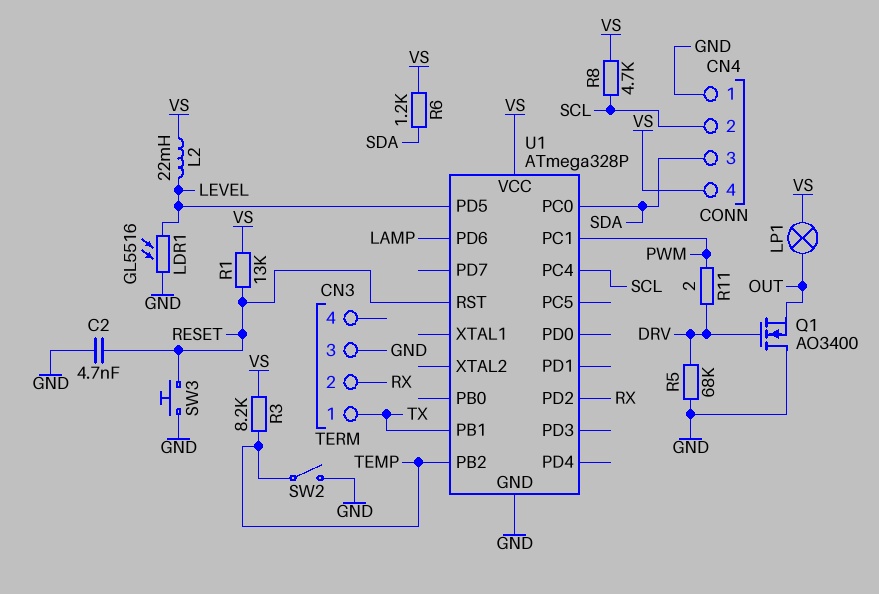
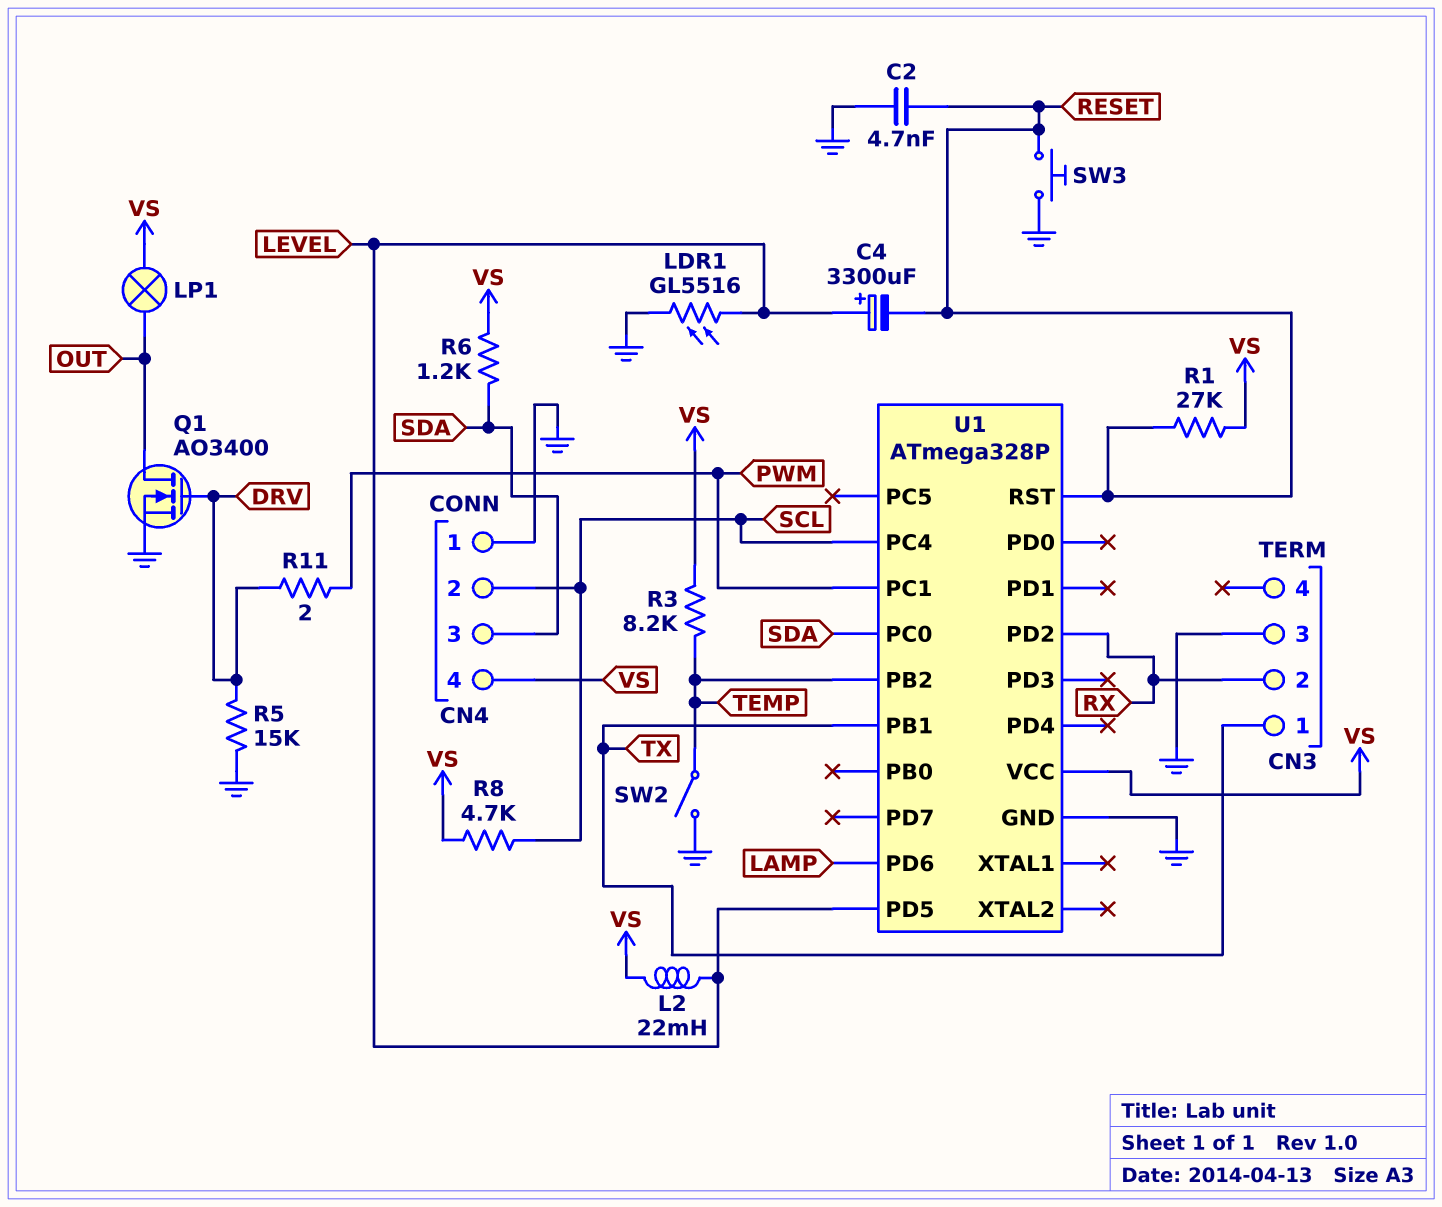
C4: none -> 3300uF (plus LEVEL, minus RESET)
Q1: NMOS AO3400 (G DRV, D GND, S OUT) -> NMOS AO3400 (G DRV, D OUT, S GND)
R1: 13k (RESET, VS) -> 27k (RESET, VS)
R5: 68k (DRV, GND) -> 15k (DRV, GND)

